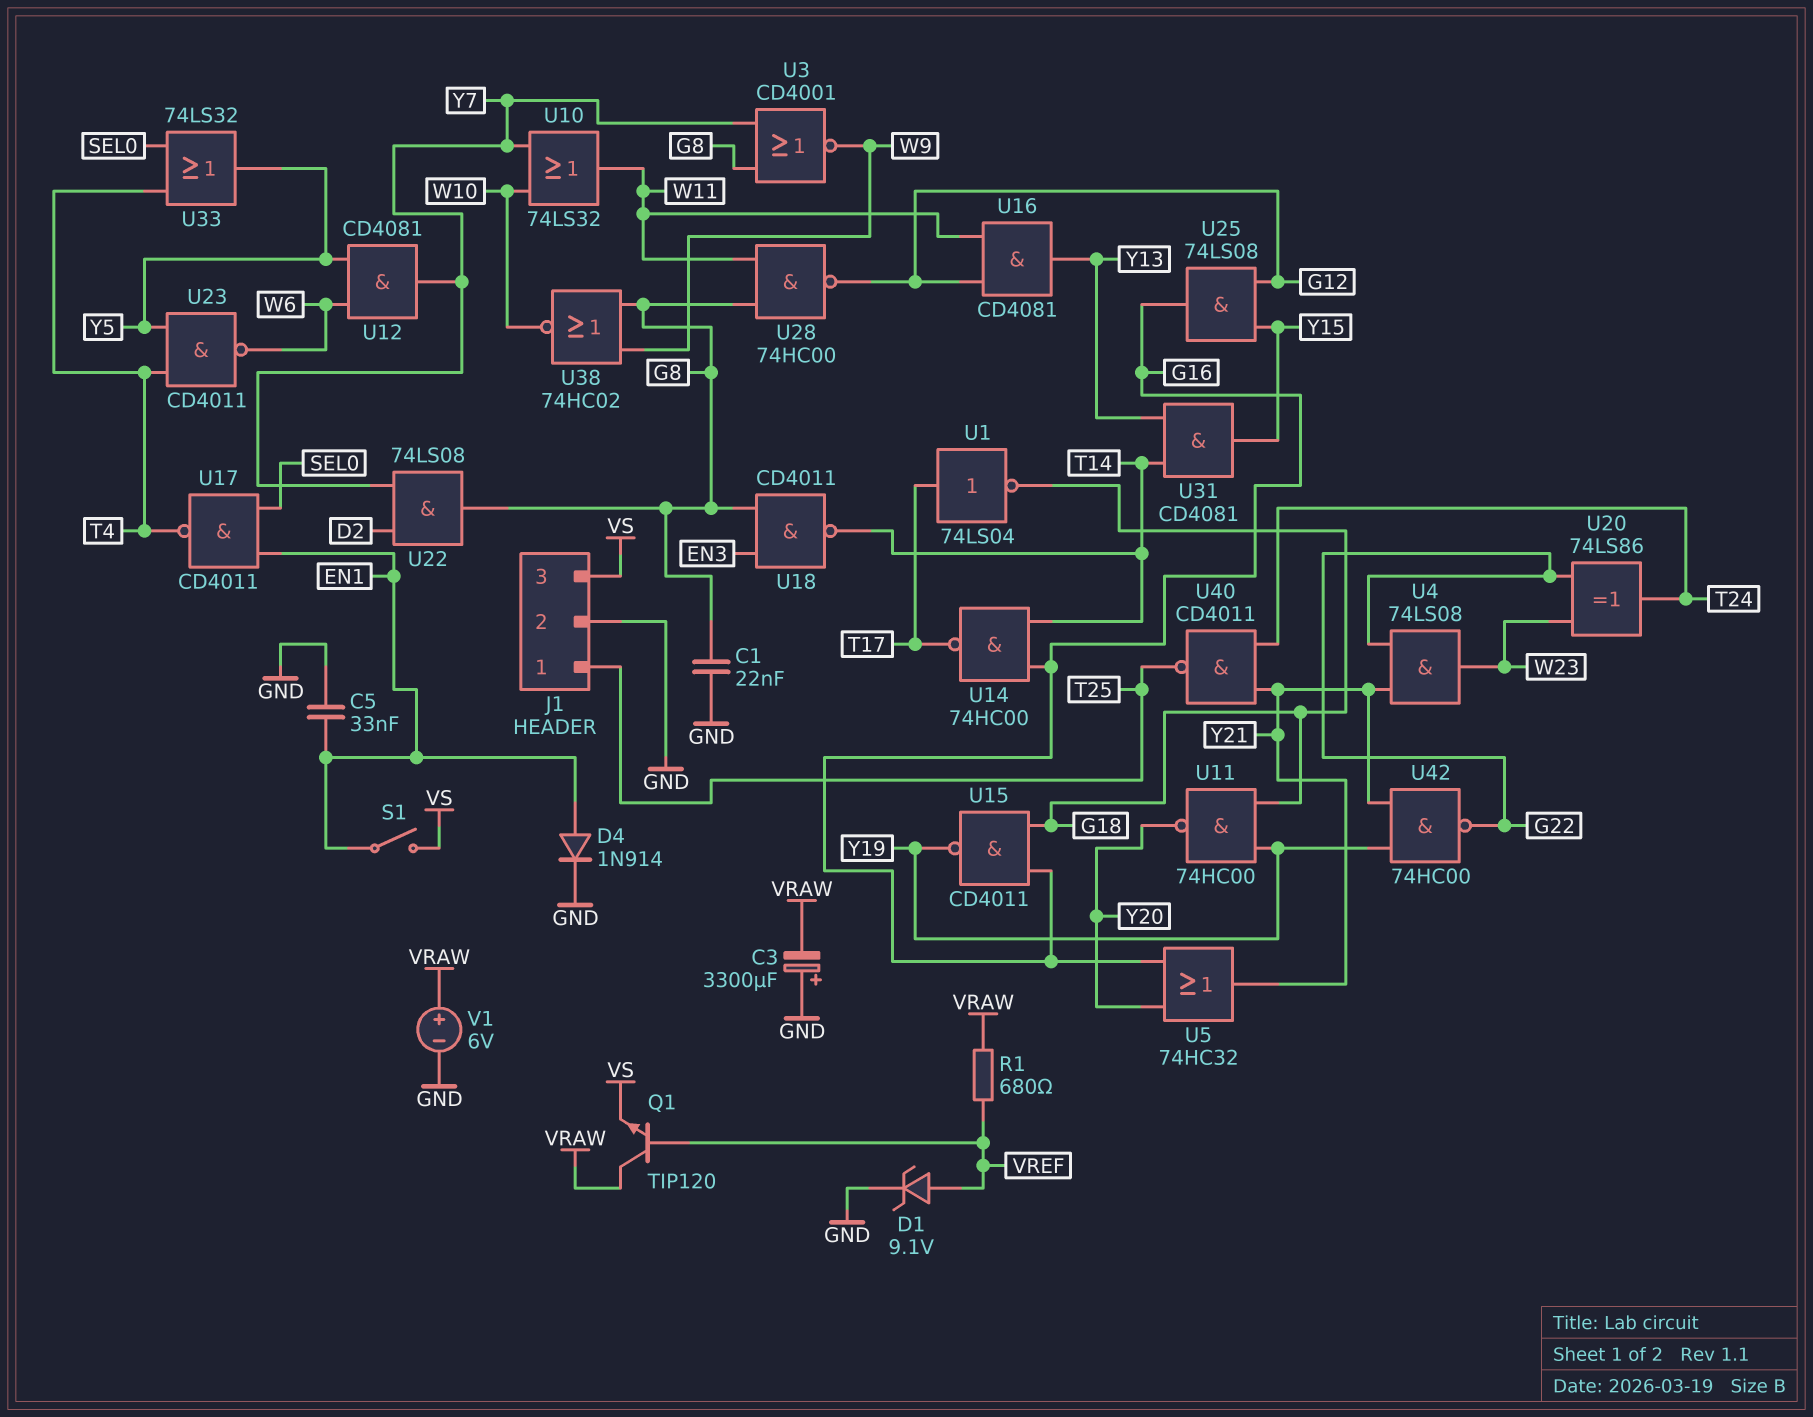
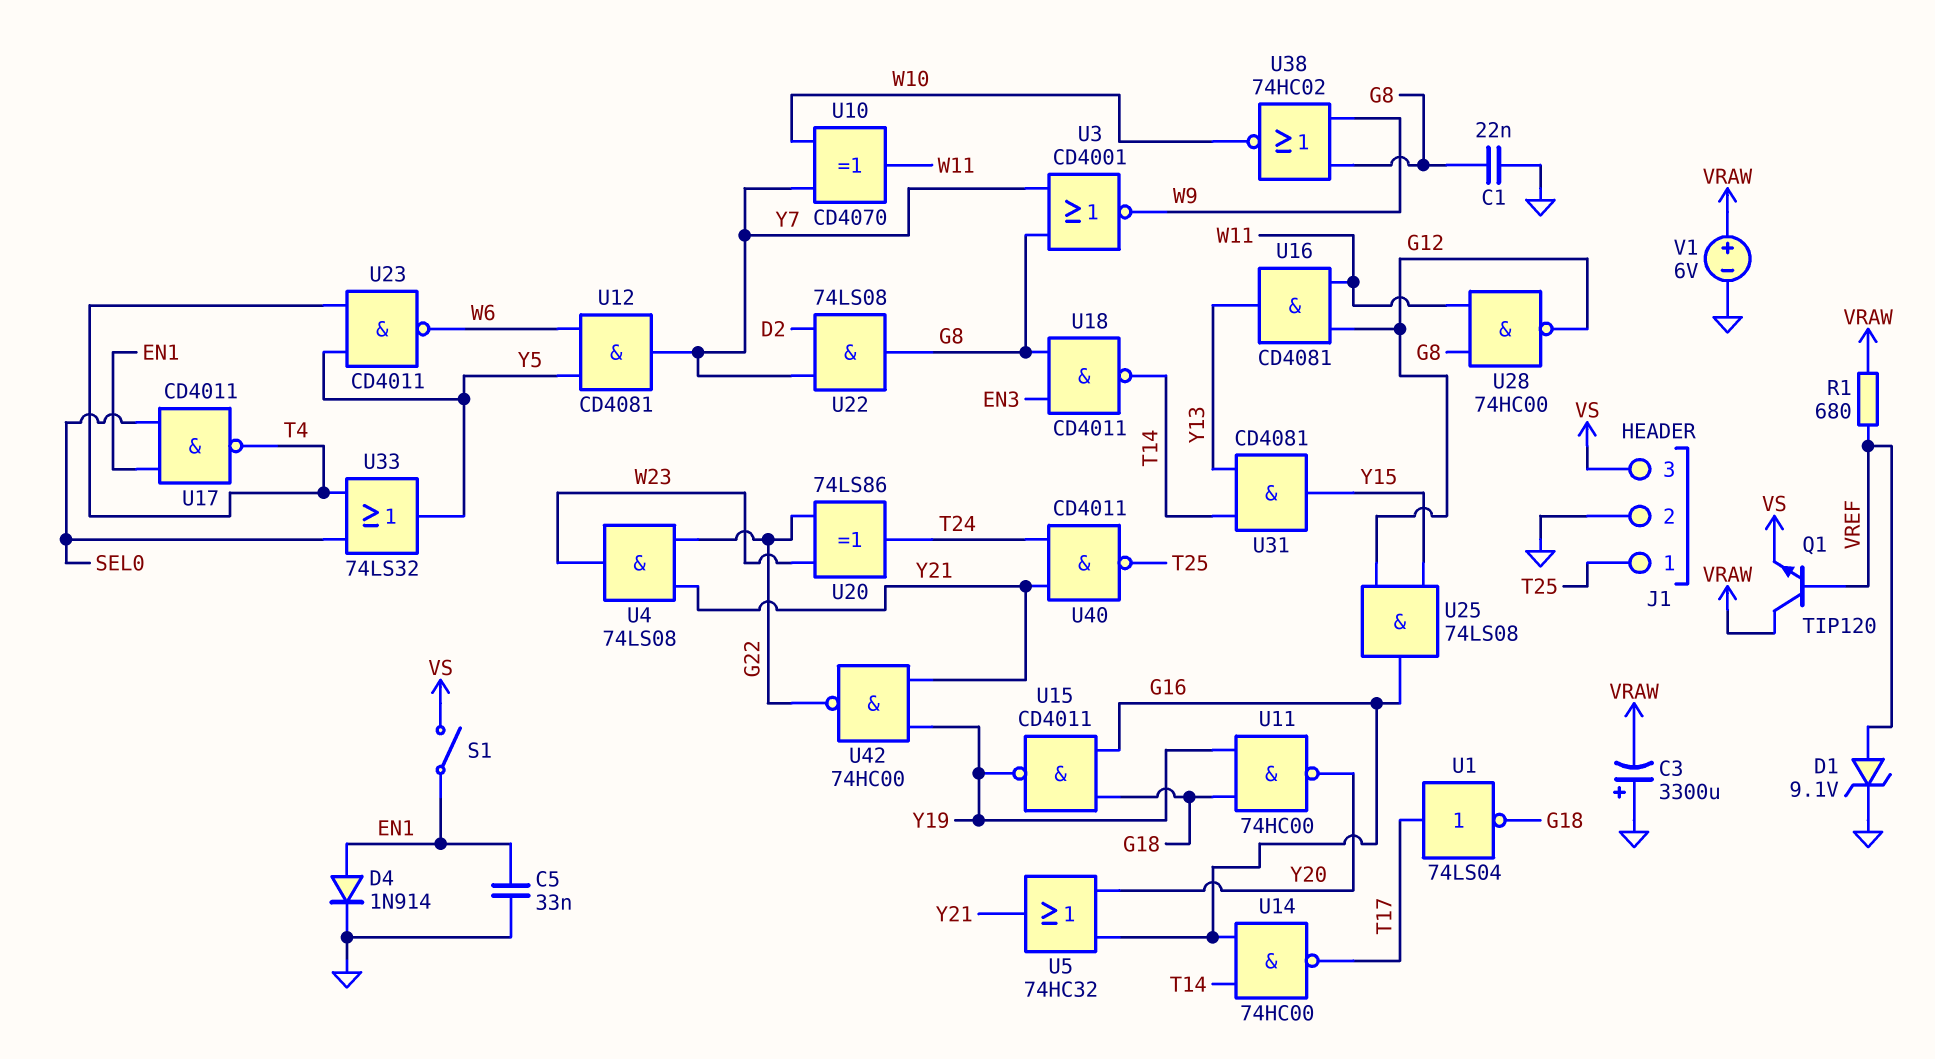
U10: OR 74LS32 (in W10, in Y7, out W11) -> XOR CD4070 (in W10, in Y7, out W11)

